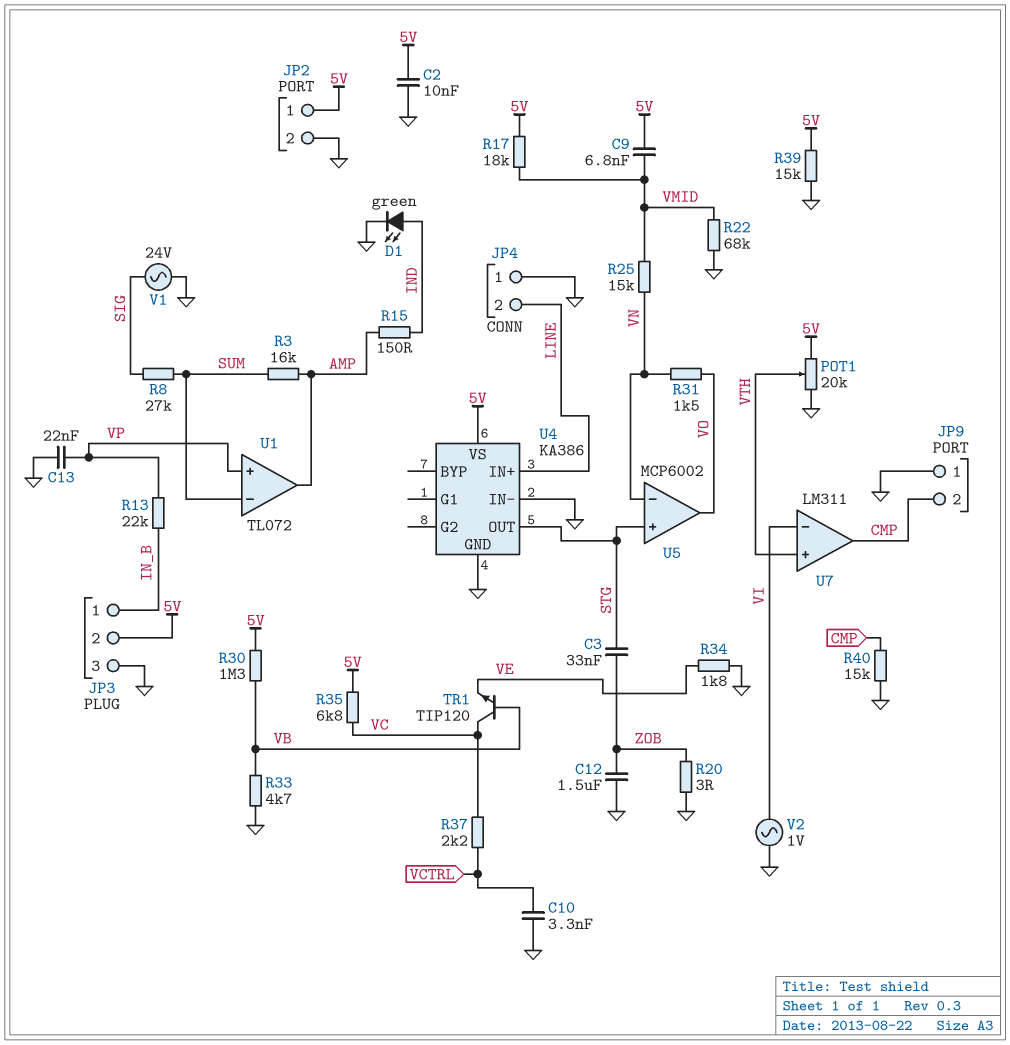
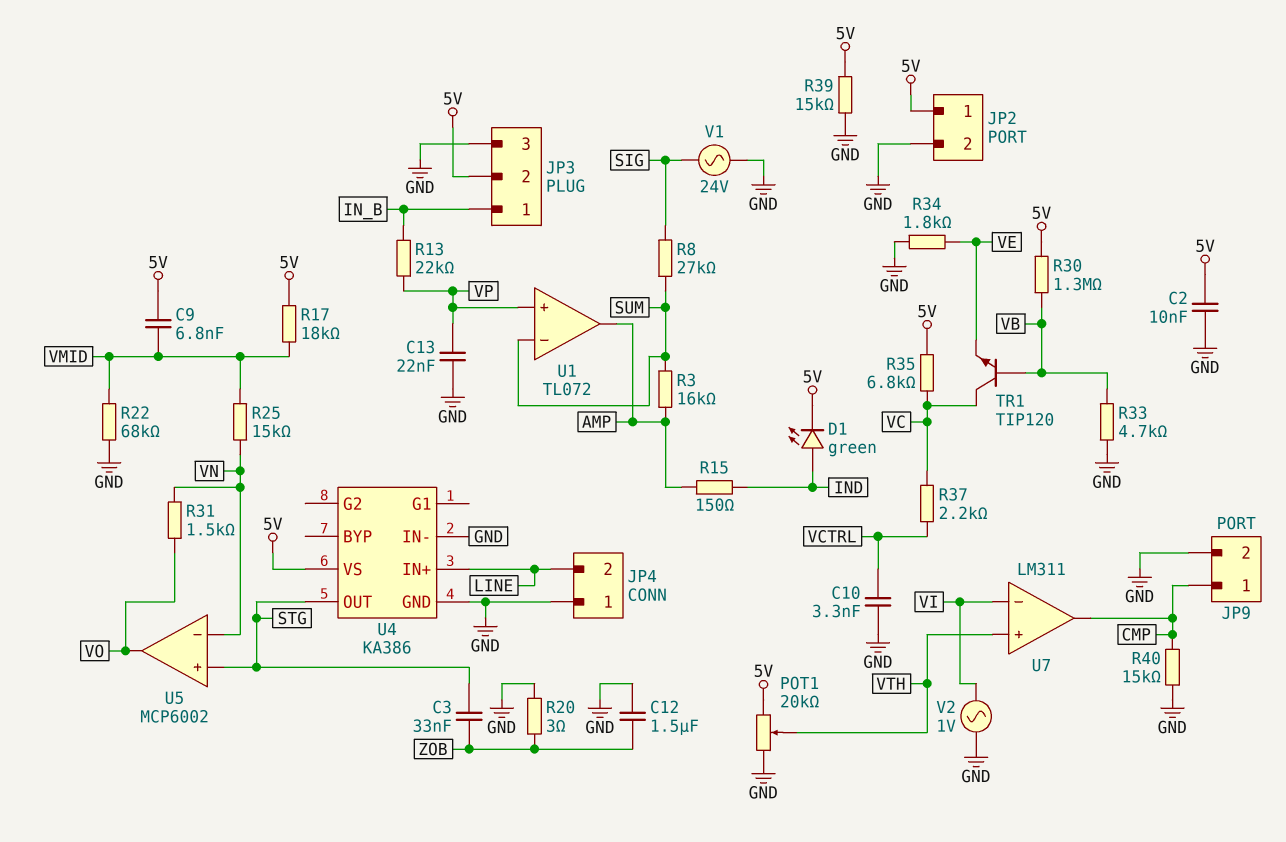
D1: LED green (A IND, K GND) -> LED green (A IND, K 5V)
JP9 pin 1: GND -> CMP
JP9 pin 2: CMP -> GND

